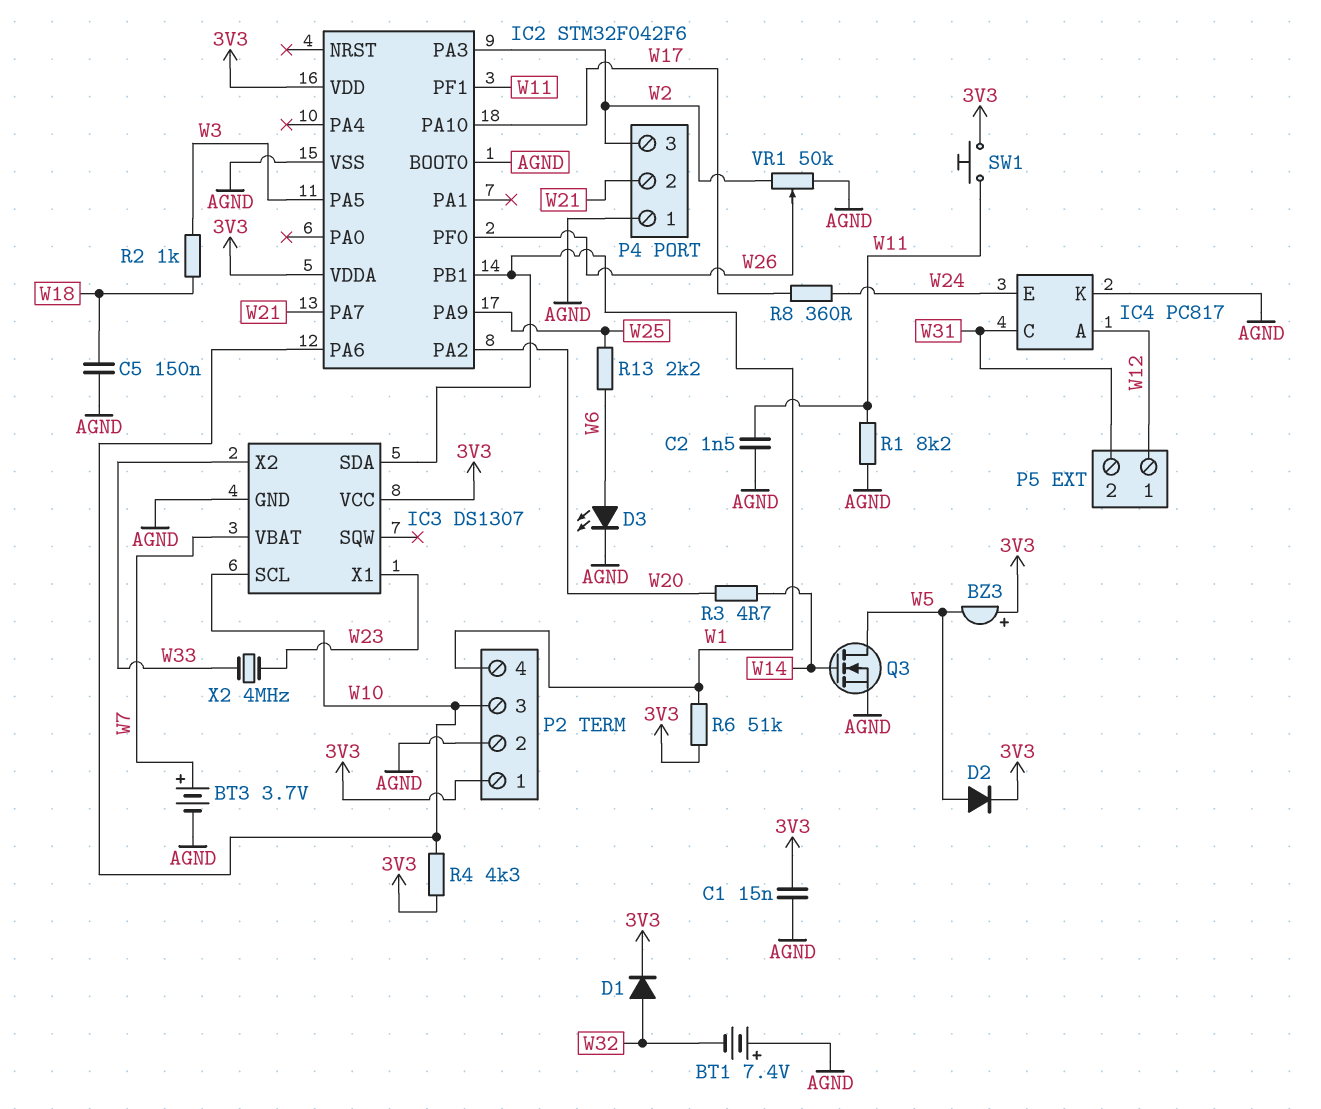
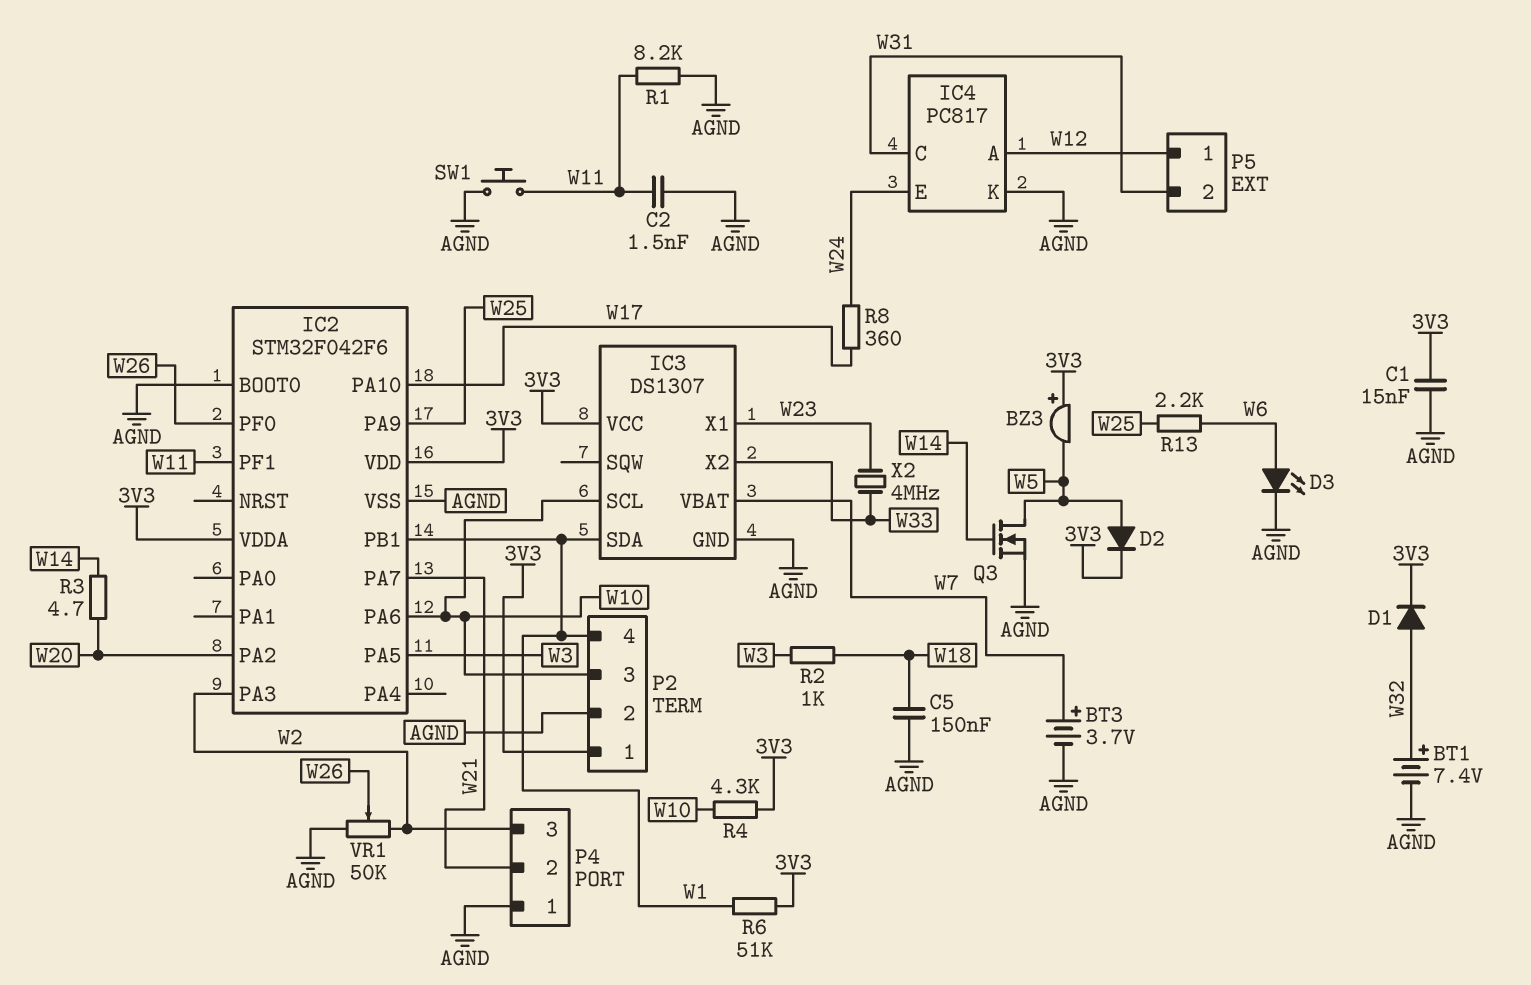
BT1: 7.4V (plus AGND, minus W32) -> 7.4V (plus W32, minus AGND)
SW1: button (3V3, W11) -> button (AGND, W11)

